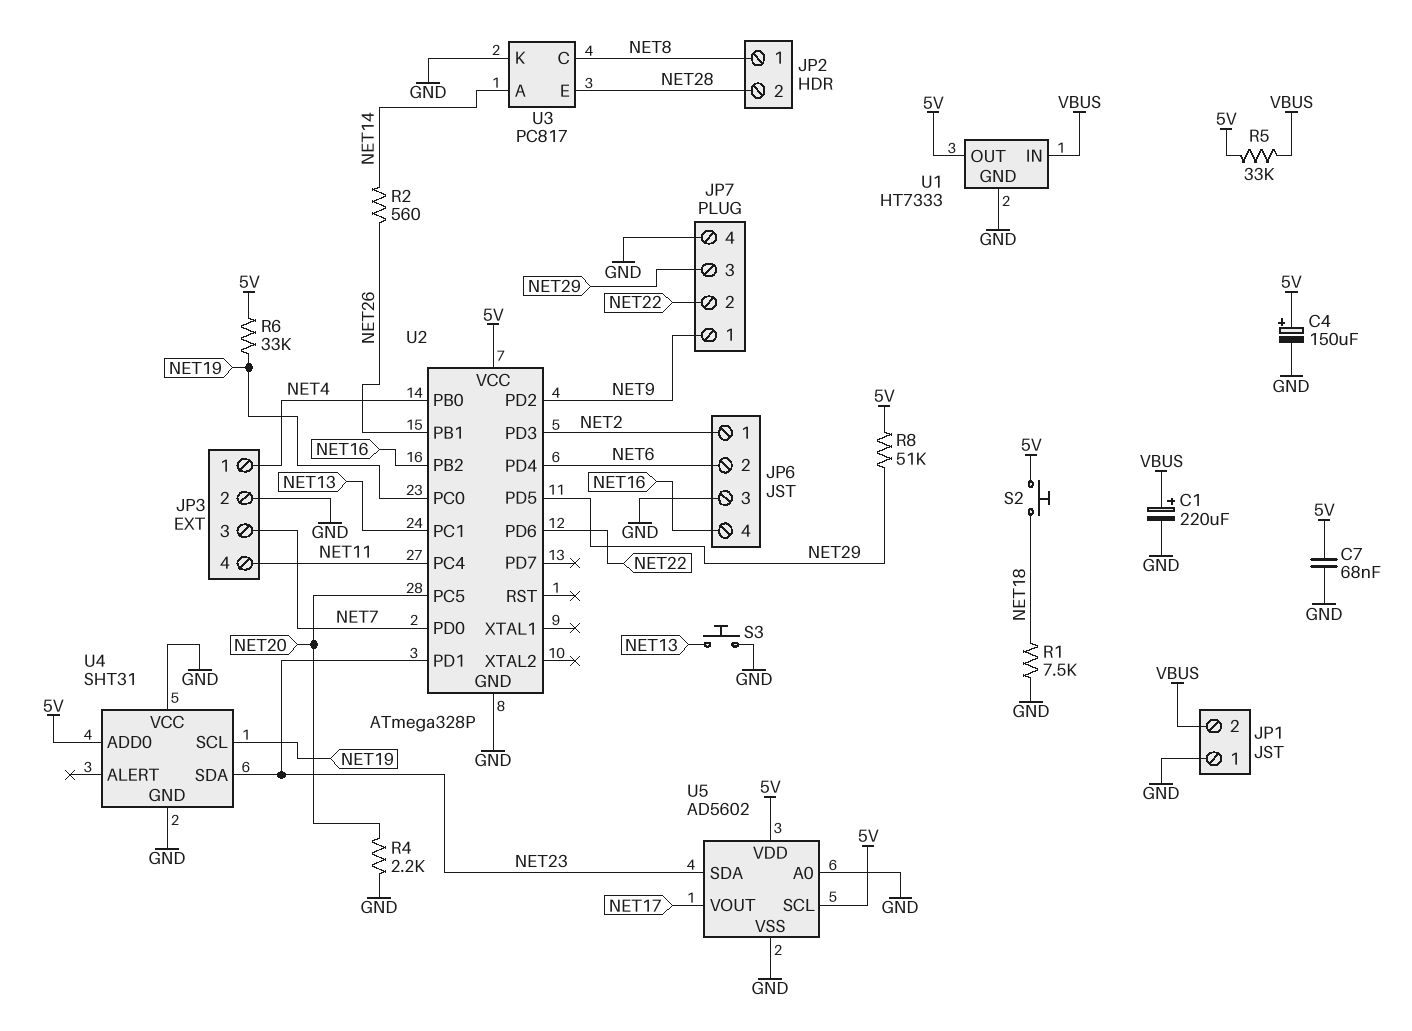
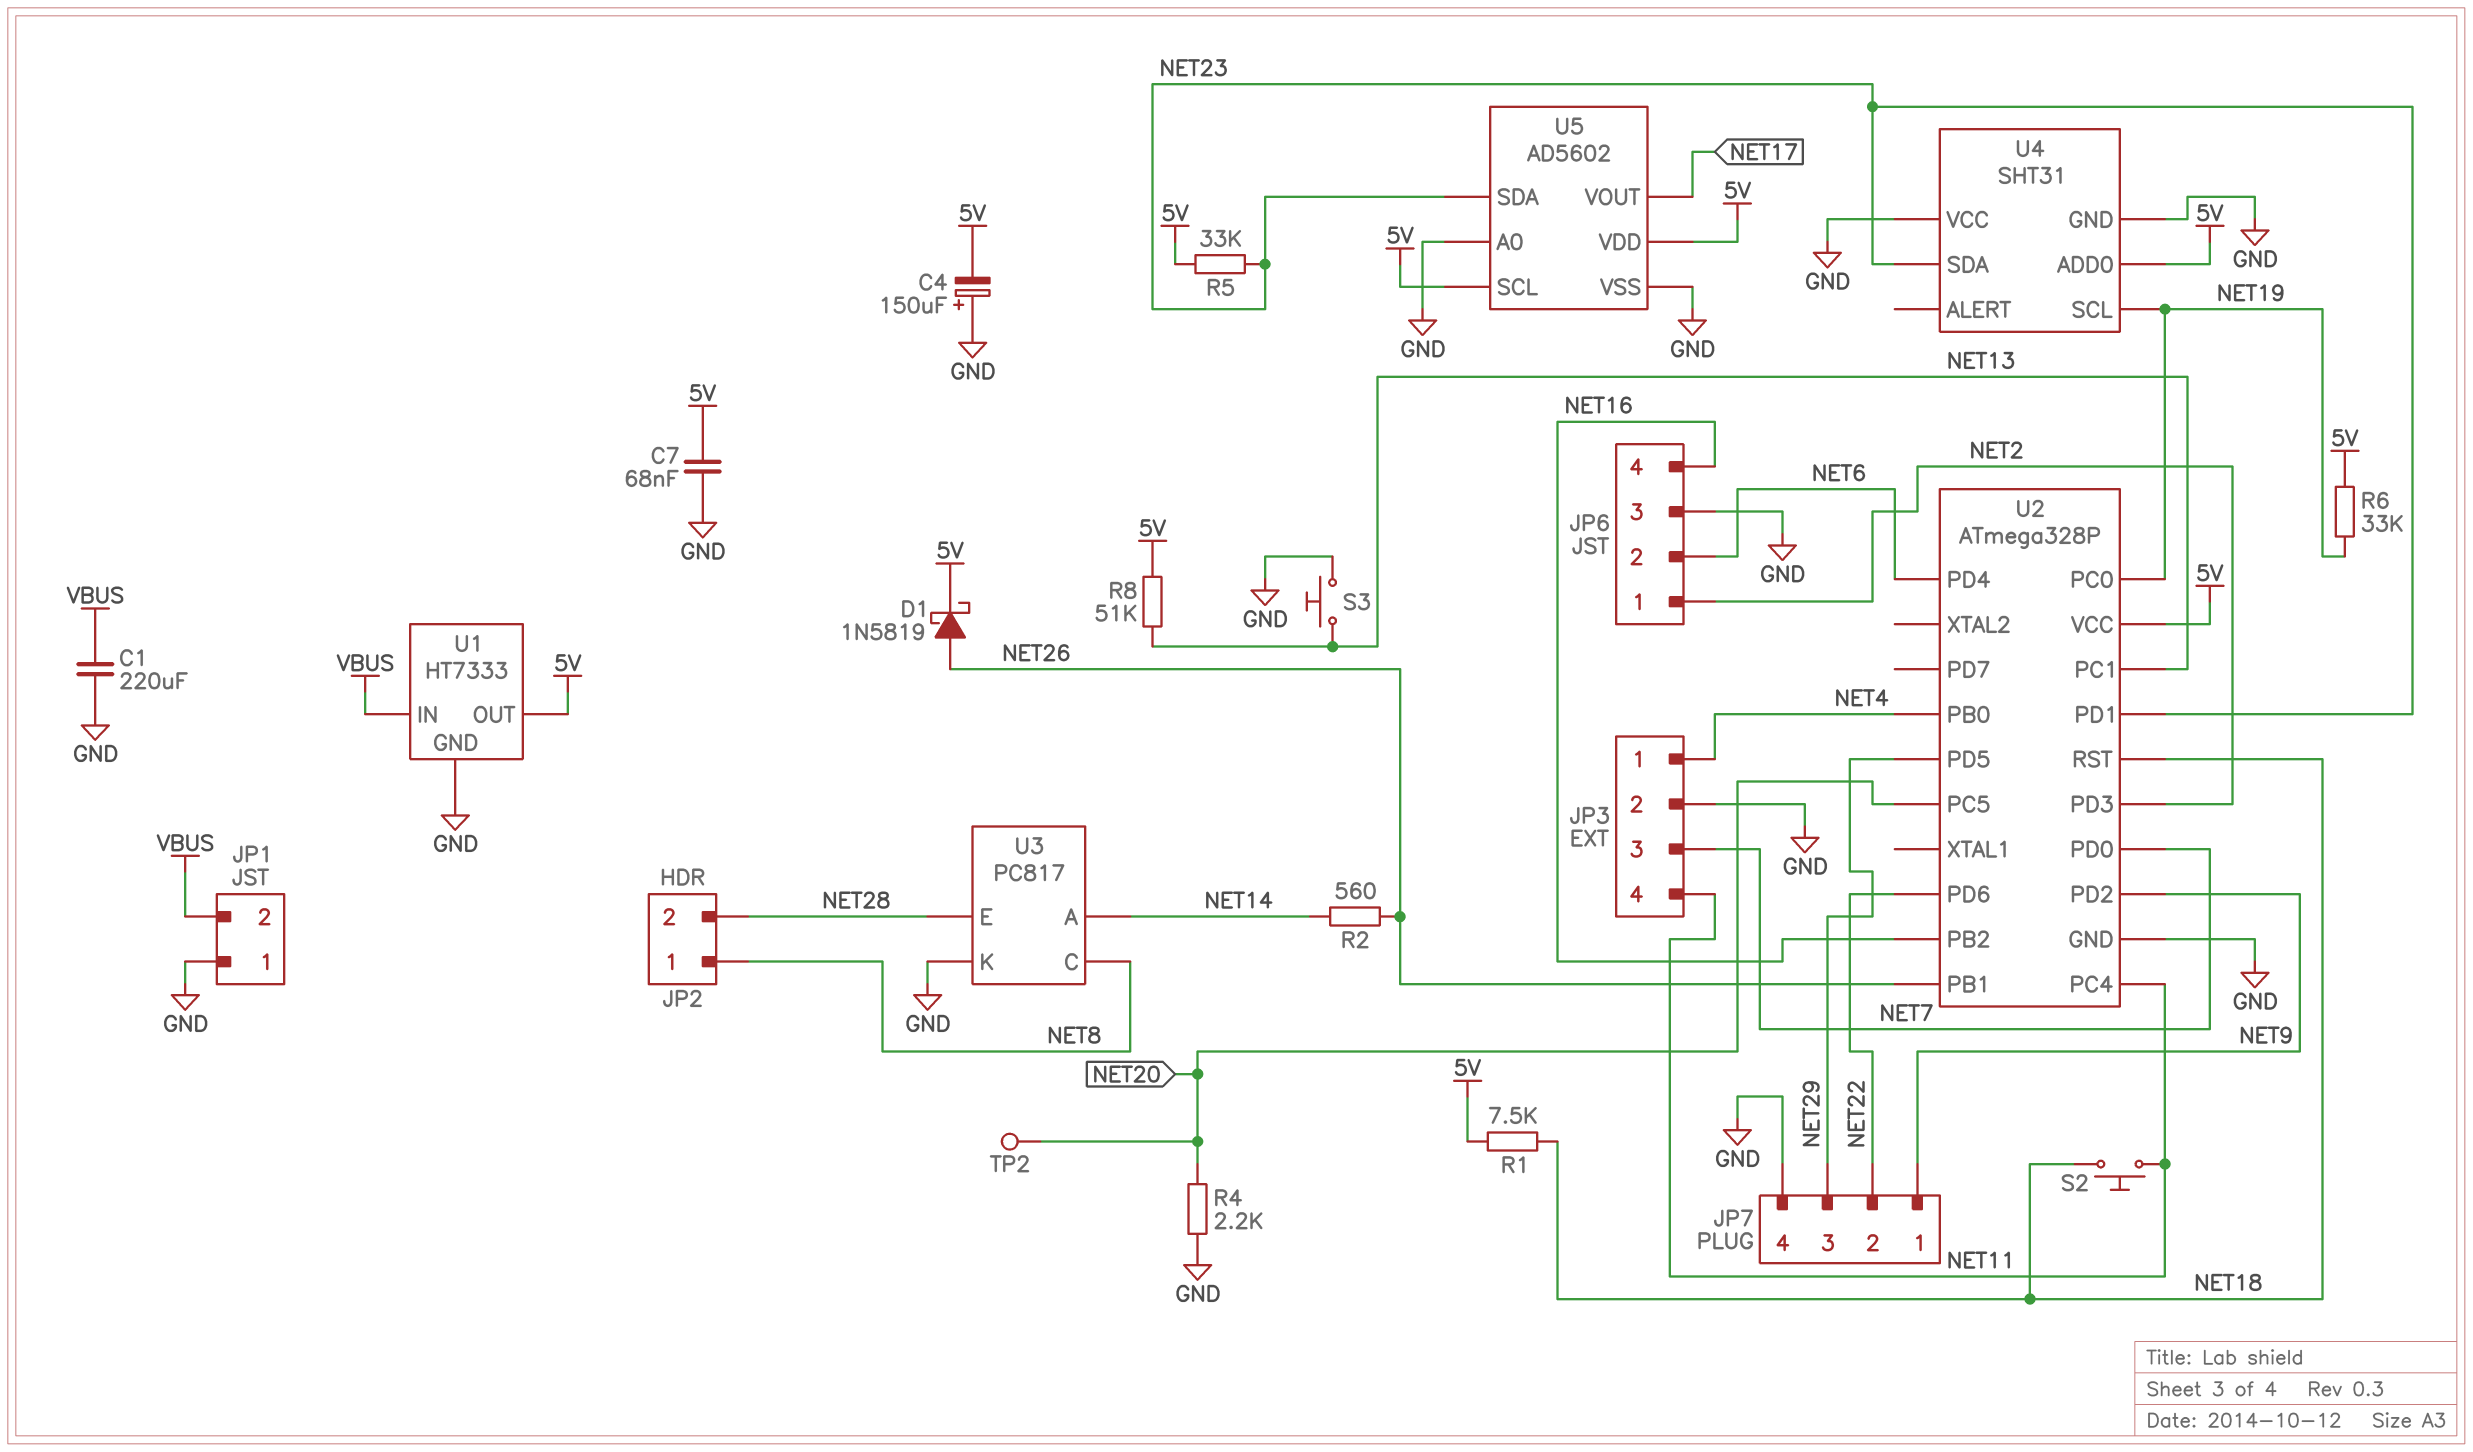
C1: 220uF (plus VBUS, minus GND) -> 220uF (GND, VBUS)
C4: 150uF (plus 5V, minus GND) -> 150uF (plus GND, minus 5V)
D1: none -> schottky 1N5819 (A NET26, K 5V)
R1: 7.5k (GND, NET18) -> 7.5k (5V, NET18)
R5: 33k (5V, VBUS) -> 33k (5V, NET23)
R8: 51k (5V, NET29) -> 51k (5V, NET13)
S2: button (5V, NET18) -> button (NET11, NET18)
TP2: none -> test point (NET20)
U2 pin RST: none -> NET18

